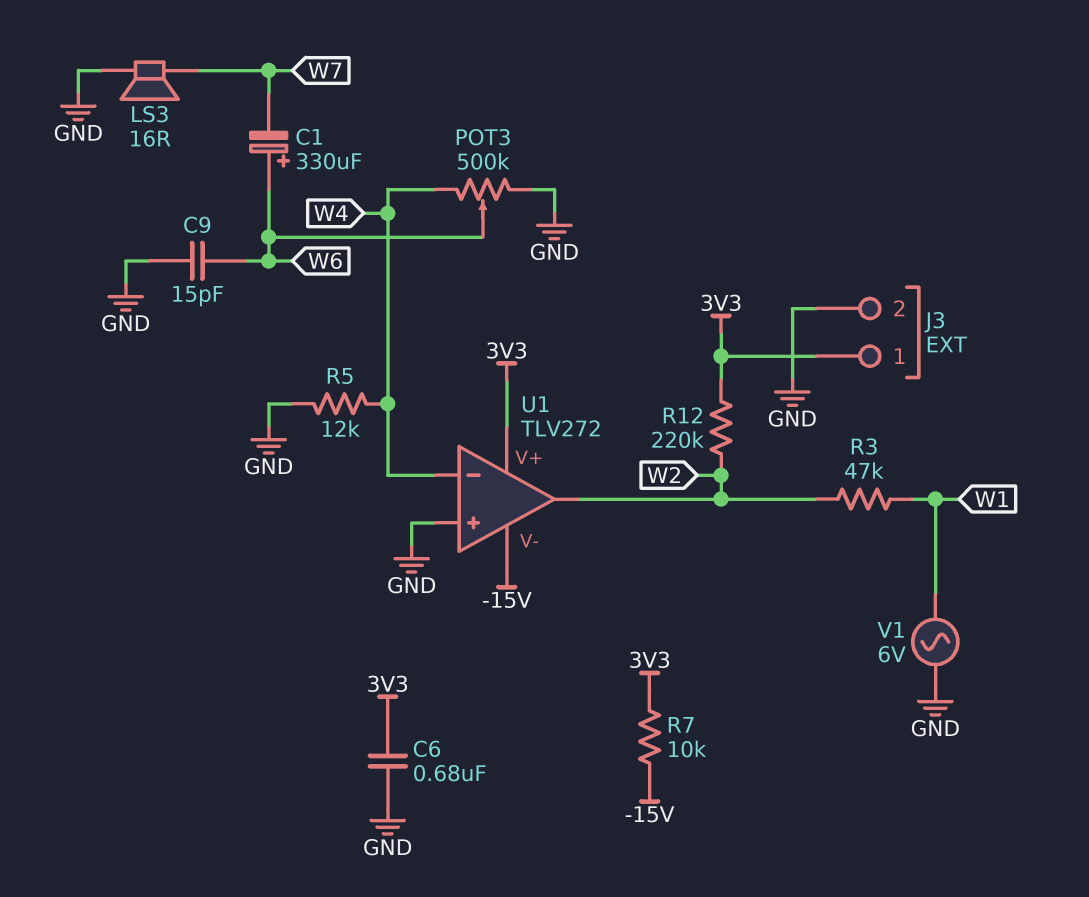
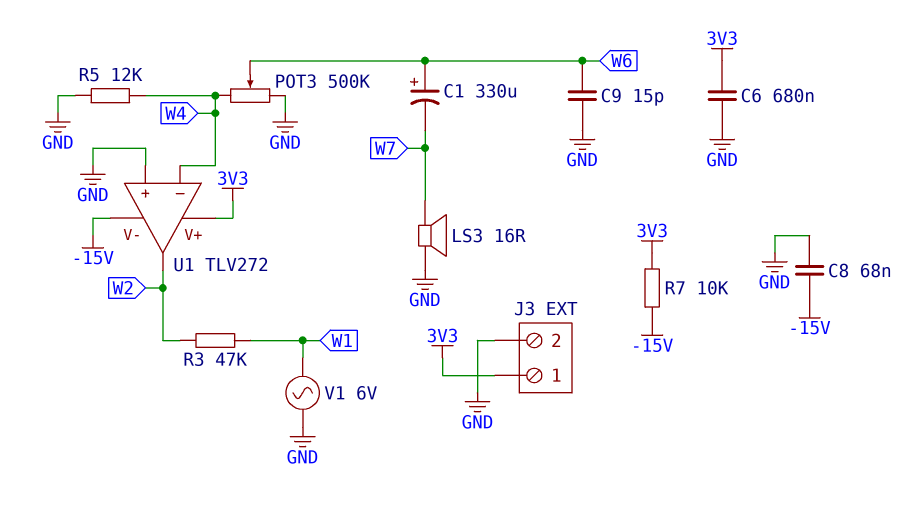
C8: none -> 68nF (-15V, GND)
R12: 220k (3V3, W2) -> none

